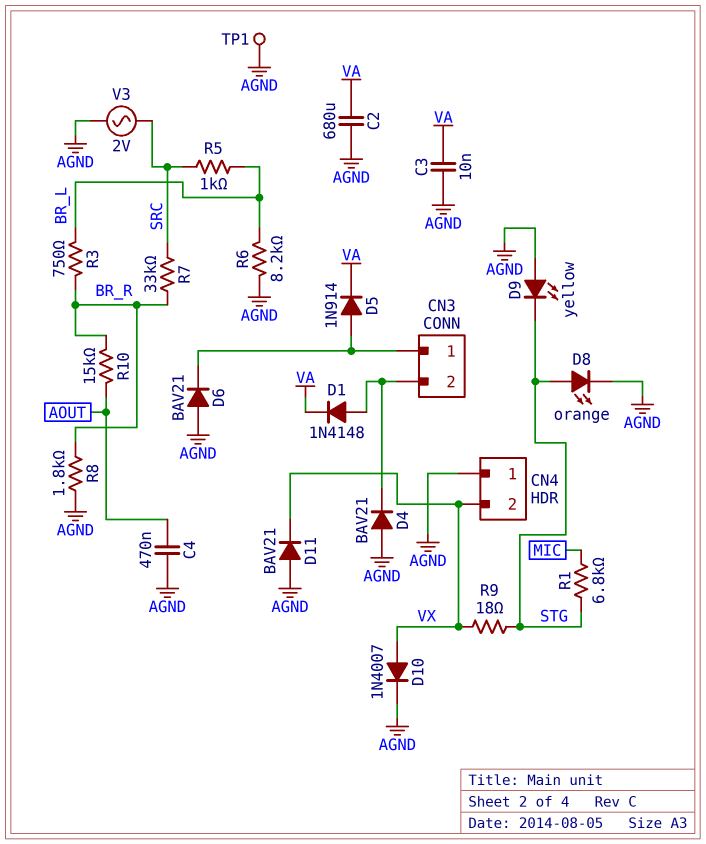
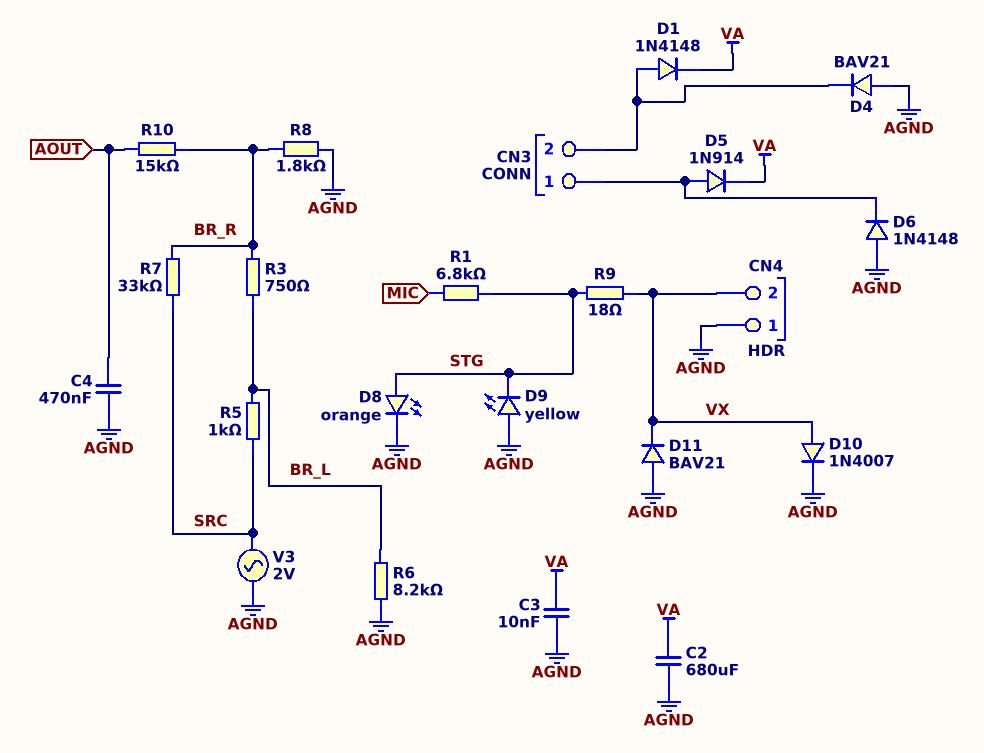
D6: diode BAV21 (A AGND, K CN3/1) -> diode 1N4148 (A AGND, K CN3/1)
TP1: test point (AGND) -> none

